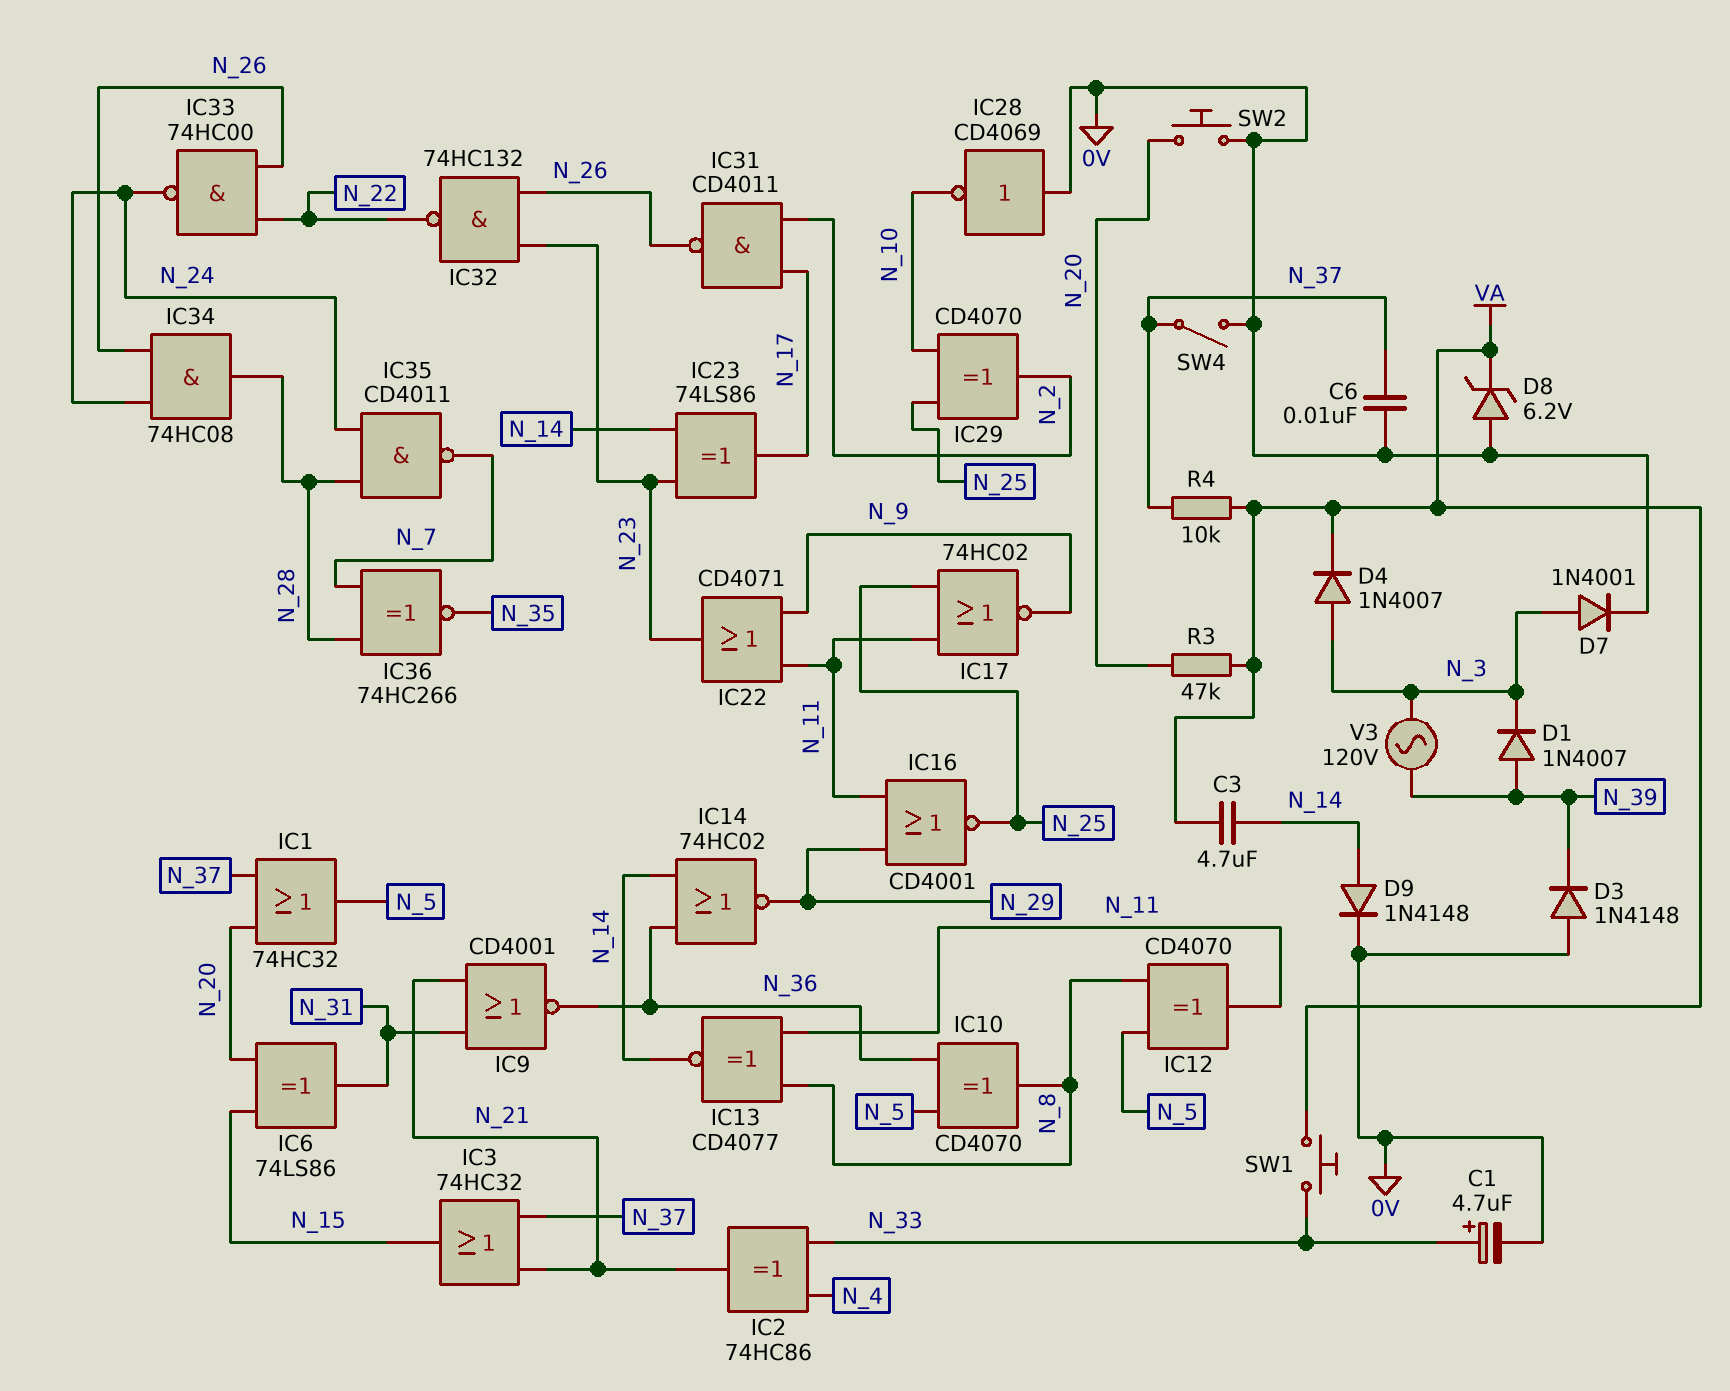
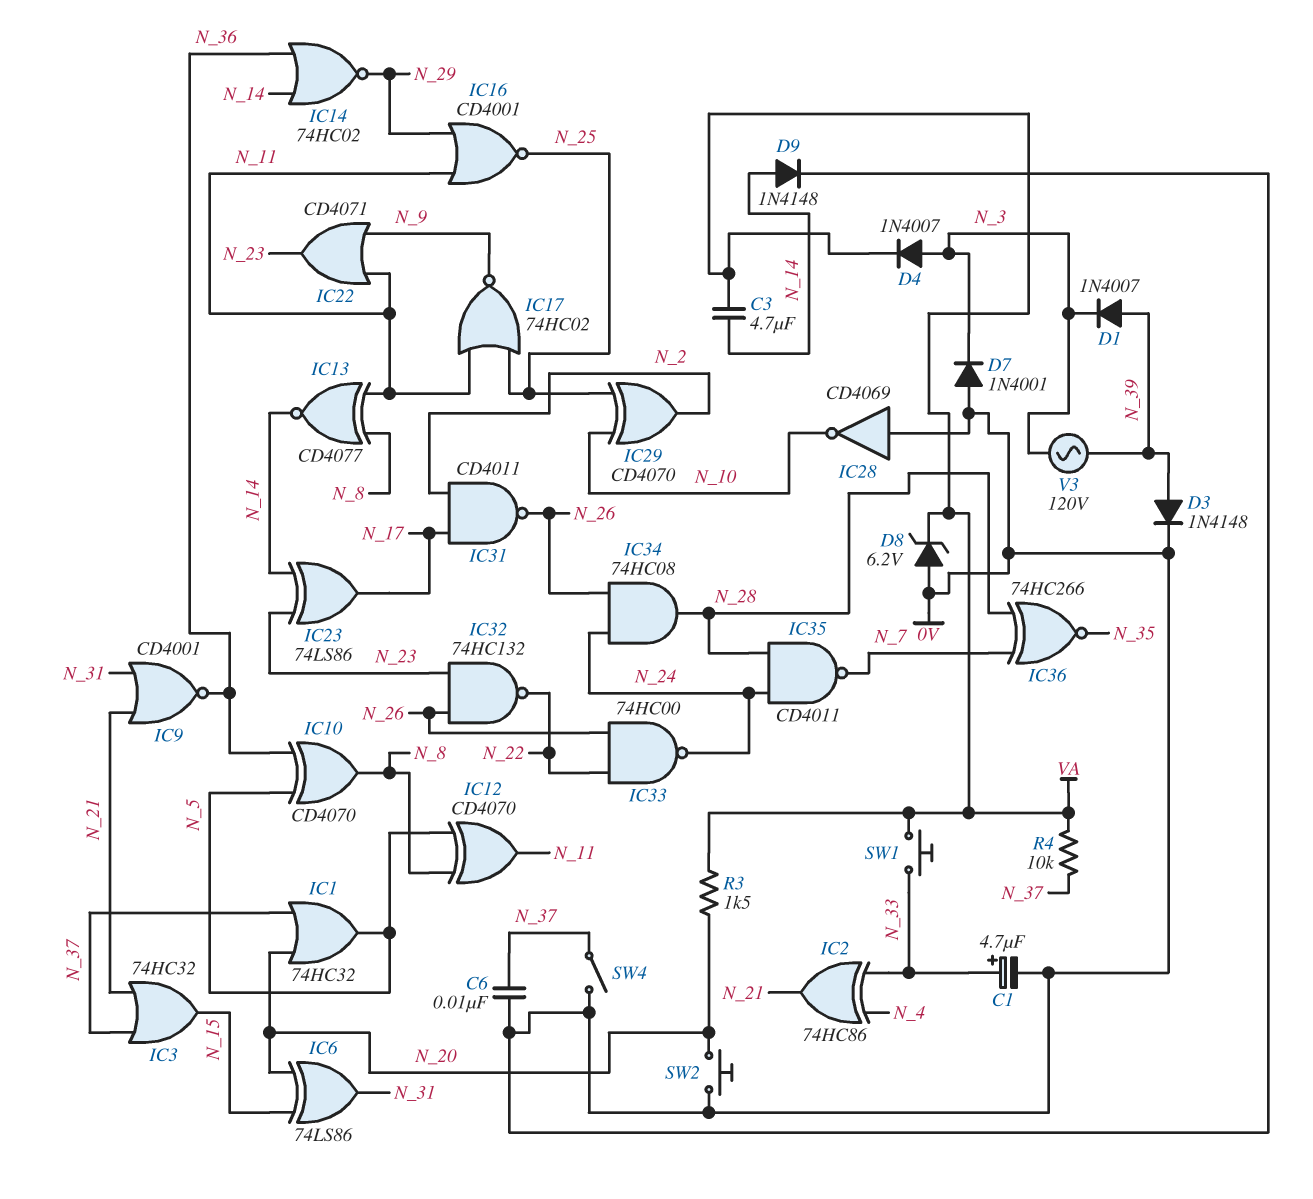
D3: diode 1N4148 (A 0V, K N_39) -> diode 1N4148 (A N_39, K 0V)
D7: diode 1N4001 (A N_3, K 0V) -> diode 1N4001 (A 0V, K N_3)
R3: 47k (N_20, VA) -> 1.5k (N_20, VA)

